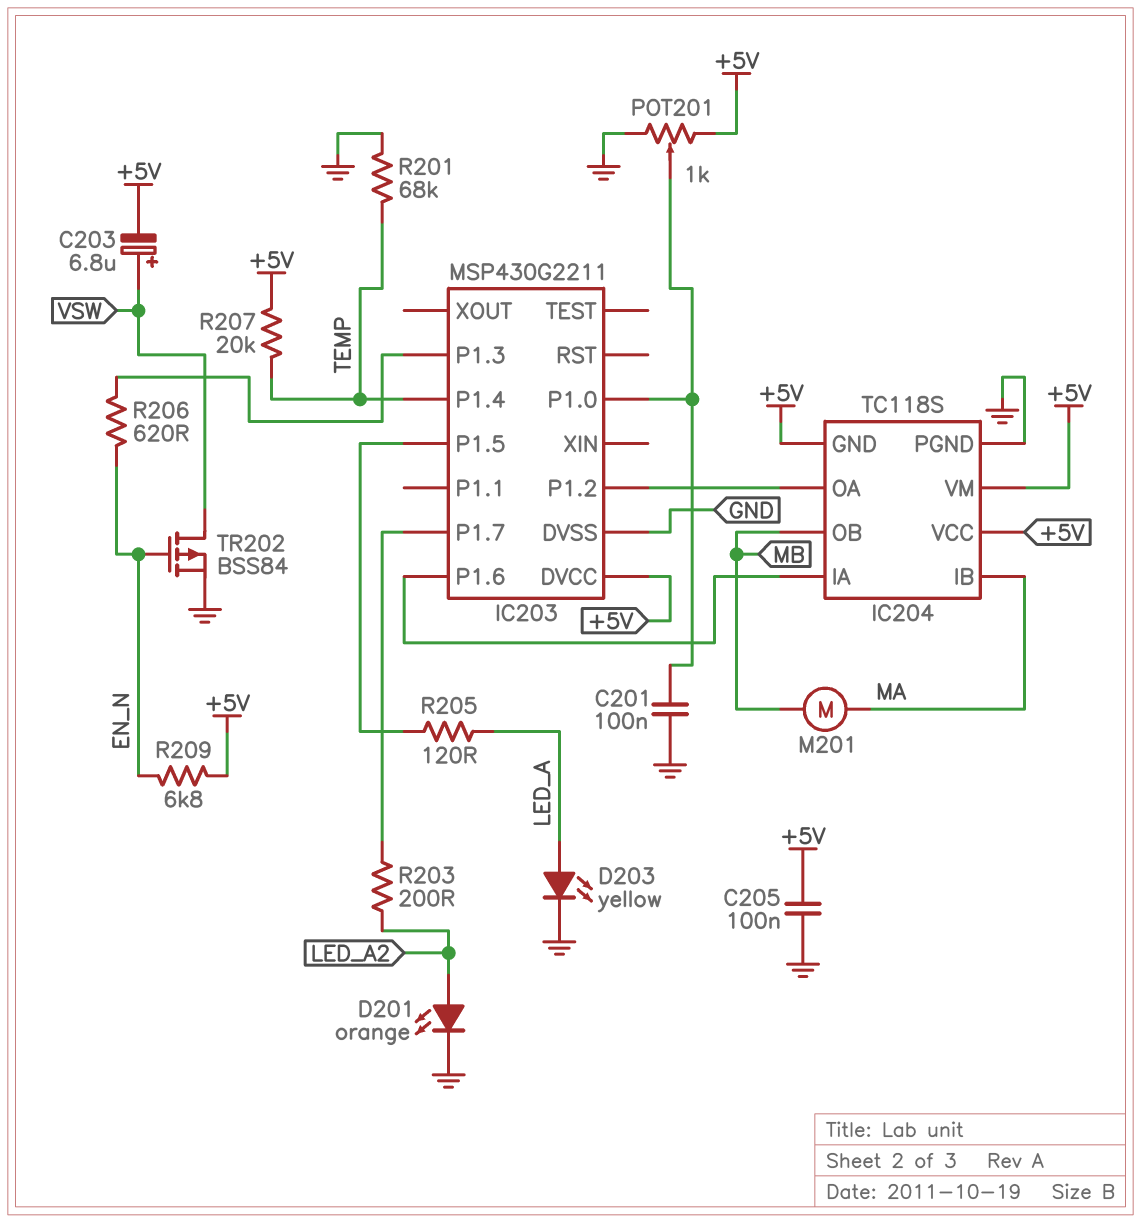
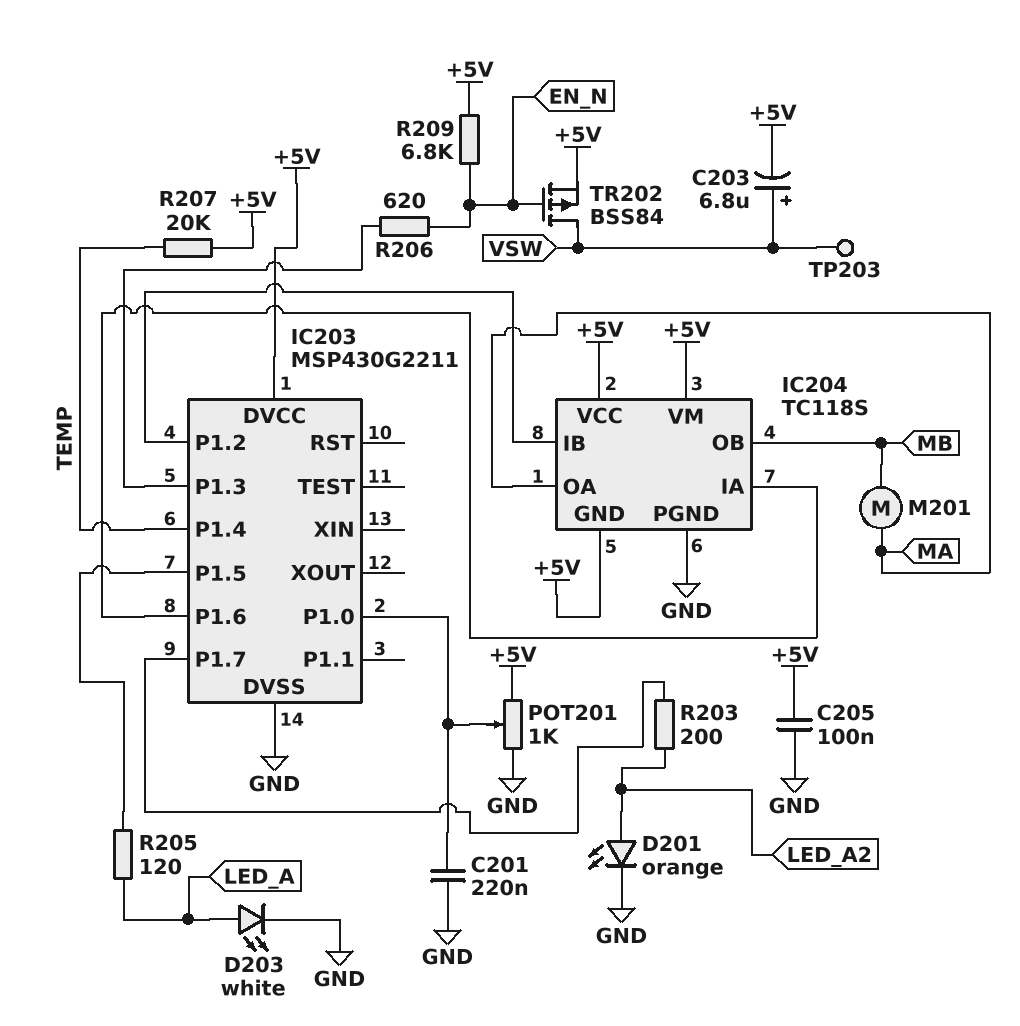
C201: 100nF (GND, IC203/P1.0) -> 220nF (GND, IC203/P1.0)
D203: LED yellow (A LED_A, K GND) -> LED white (A LED_A, K GND)
IC204 pin IB: MA -> IC203/P1.2
IC204 pin OA: IC203/P1.2 -> MA
R201: 68k (GND, TEMP) -> none
TP203: none -> test point (VSW)
TR202: PMOS BSS84 (G EN_N, D VSW, S GND) -> PMOS BSS84 (G EN_N, D VSW, S +5V)

